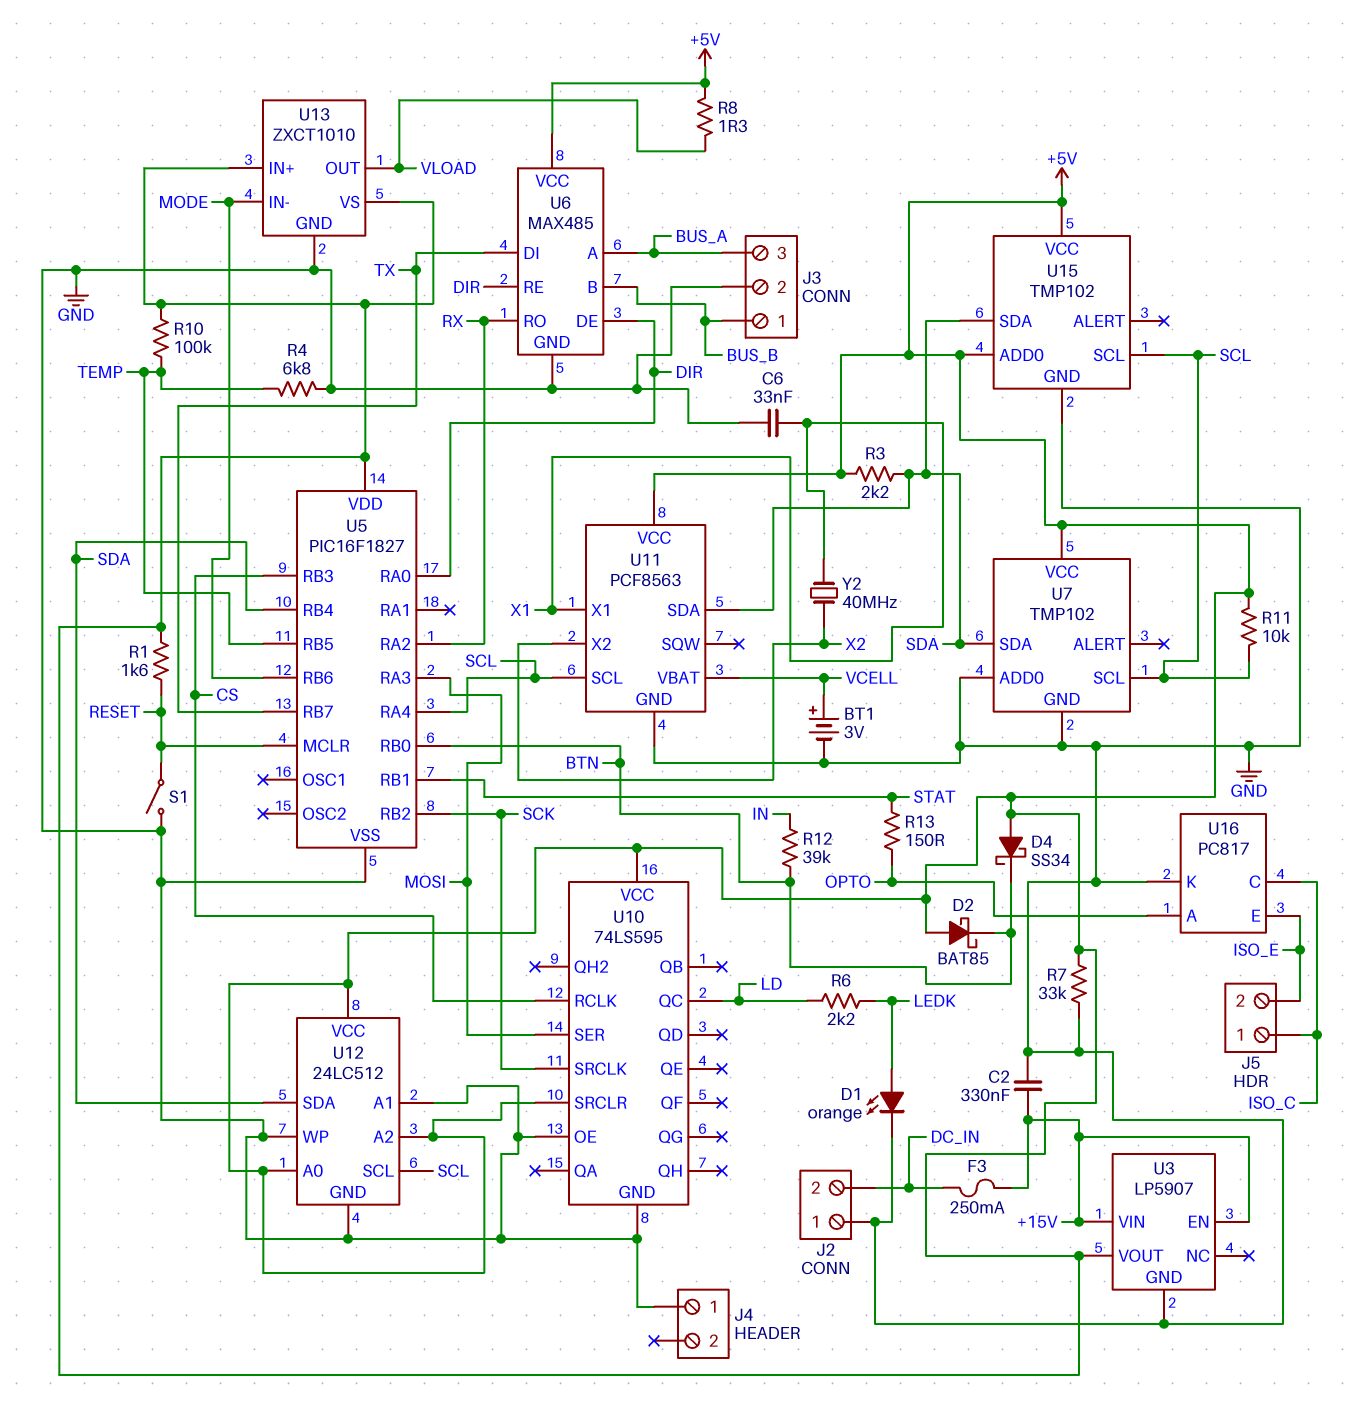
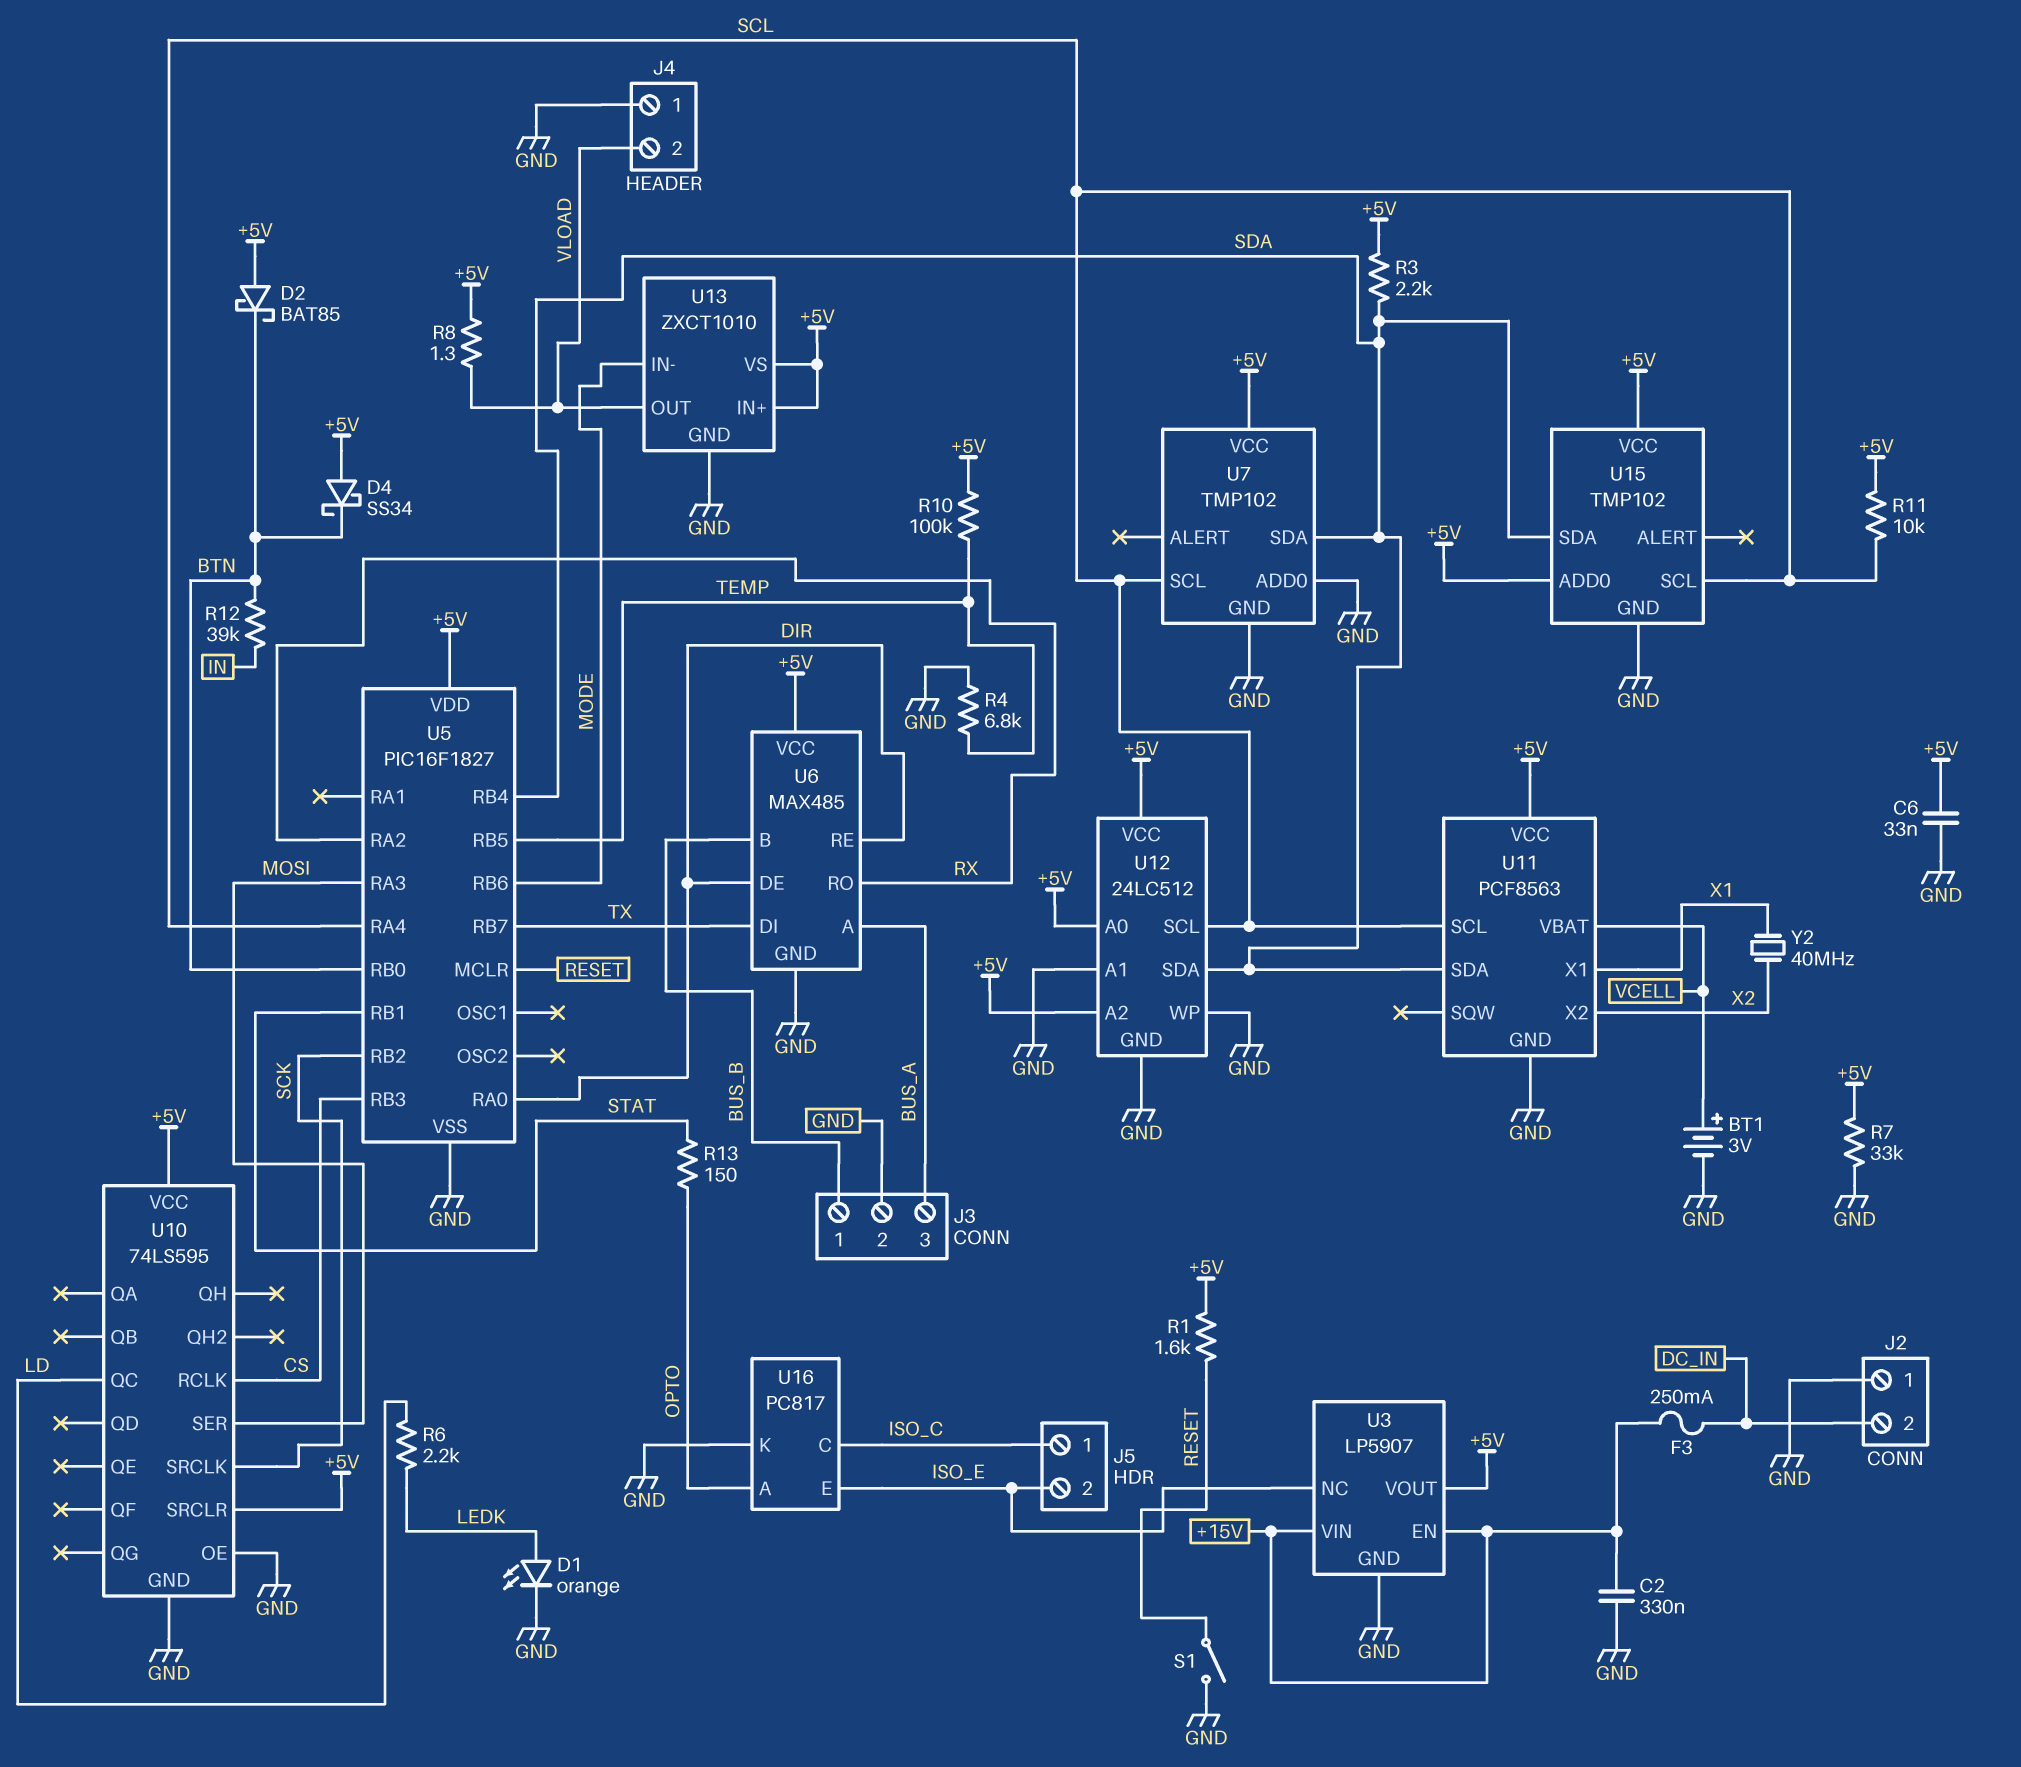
C6: 33nF (GND, X1) -> 33nF (+5V, GND)
J4 pin 2: none -> VLOAD
U3 pin NC: none -> ISO_E

